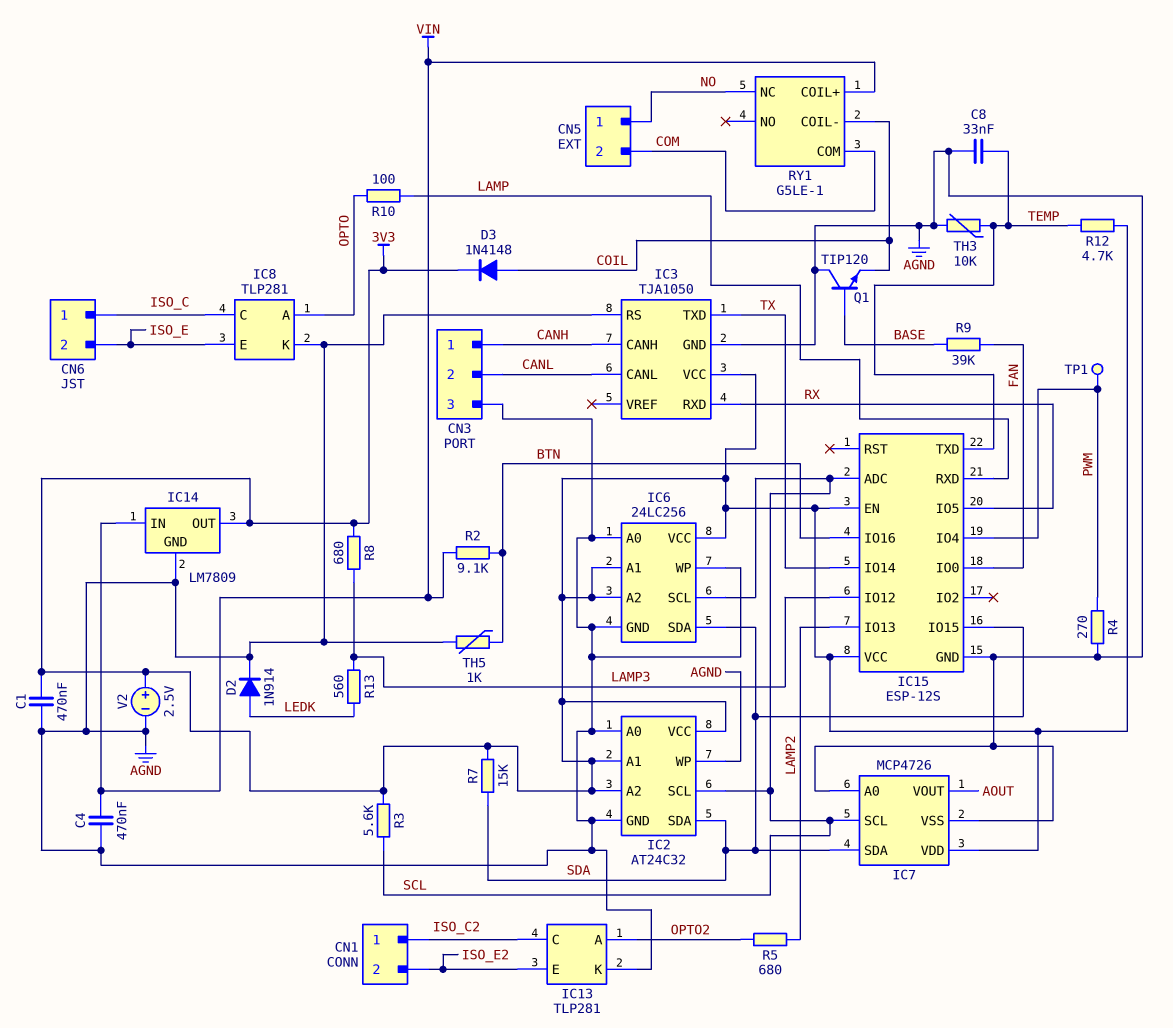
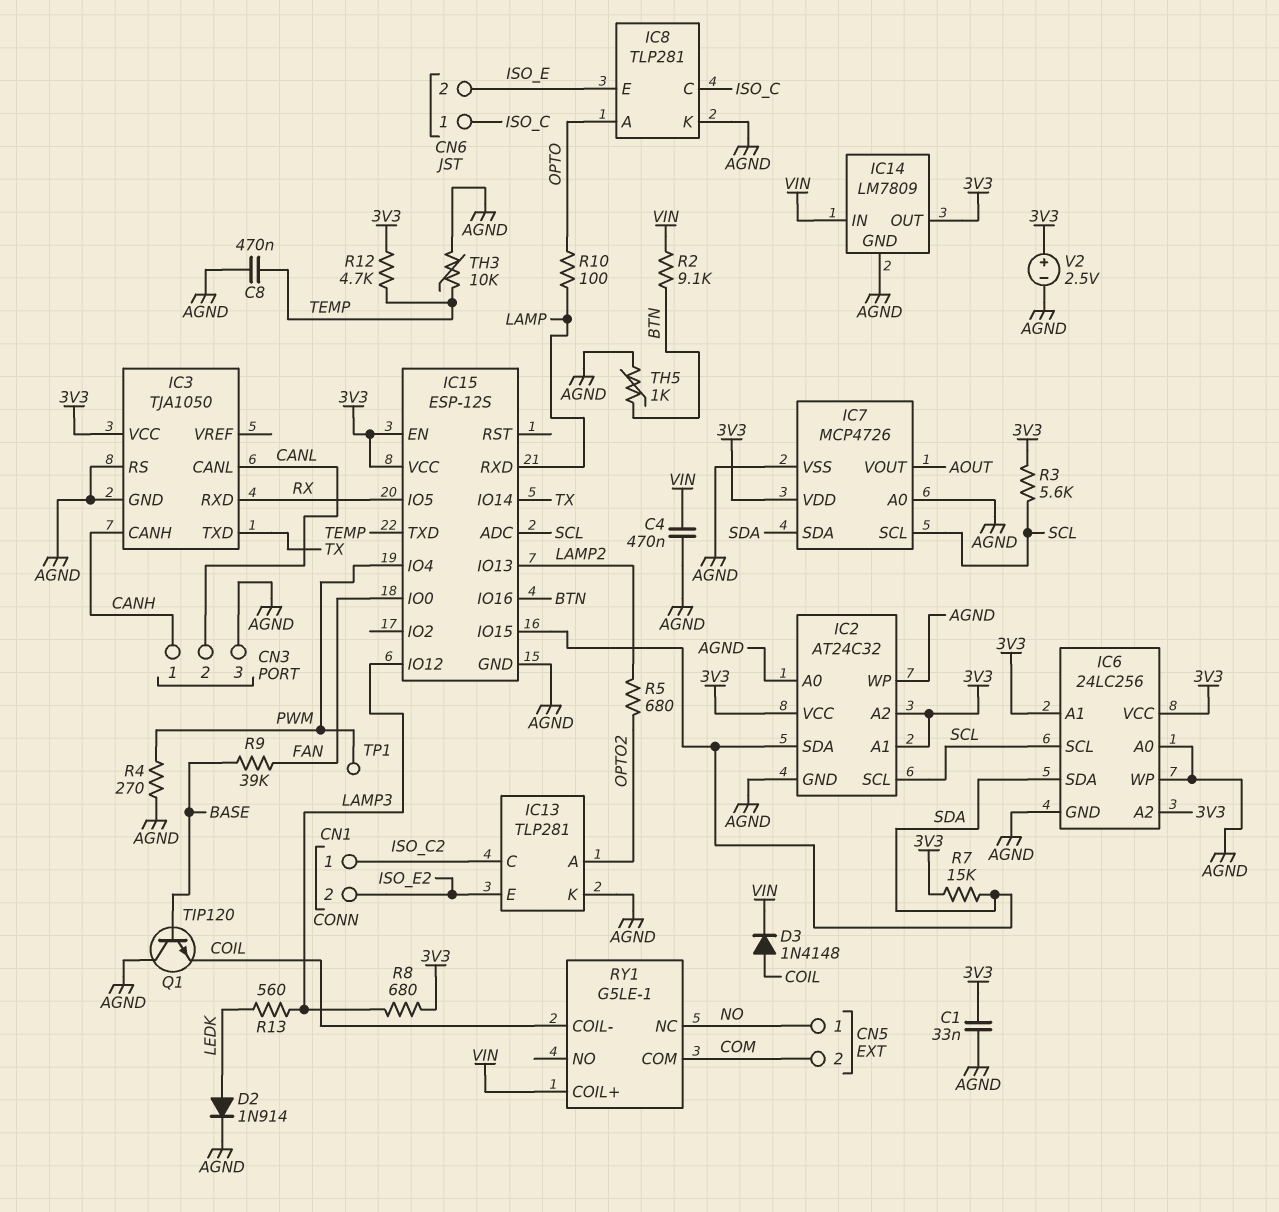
C1: 470nF (3V3, AGND) -> 33nF (3V3, AGND)
C8: 33nF (AGND, TEMP) -> 470nF (AGND, TEMP)
D3: diode 1N4148 (A COIL, K 3V3) -> diode 1N4148 (A COIL, K VIN)

